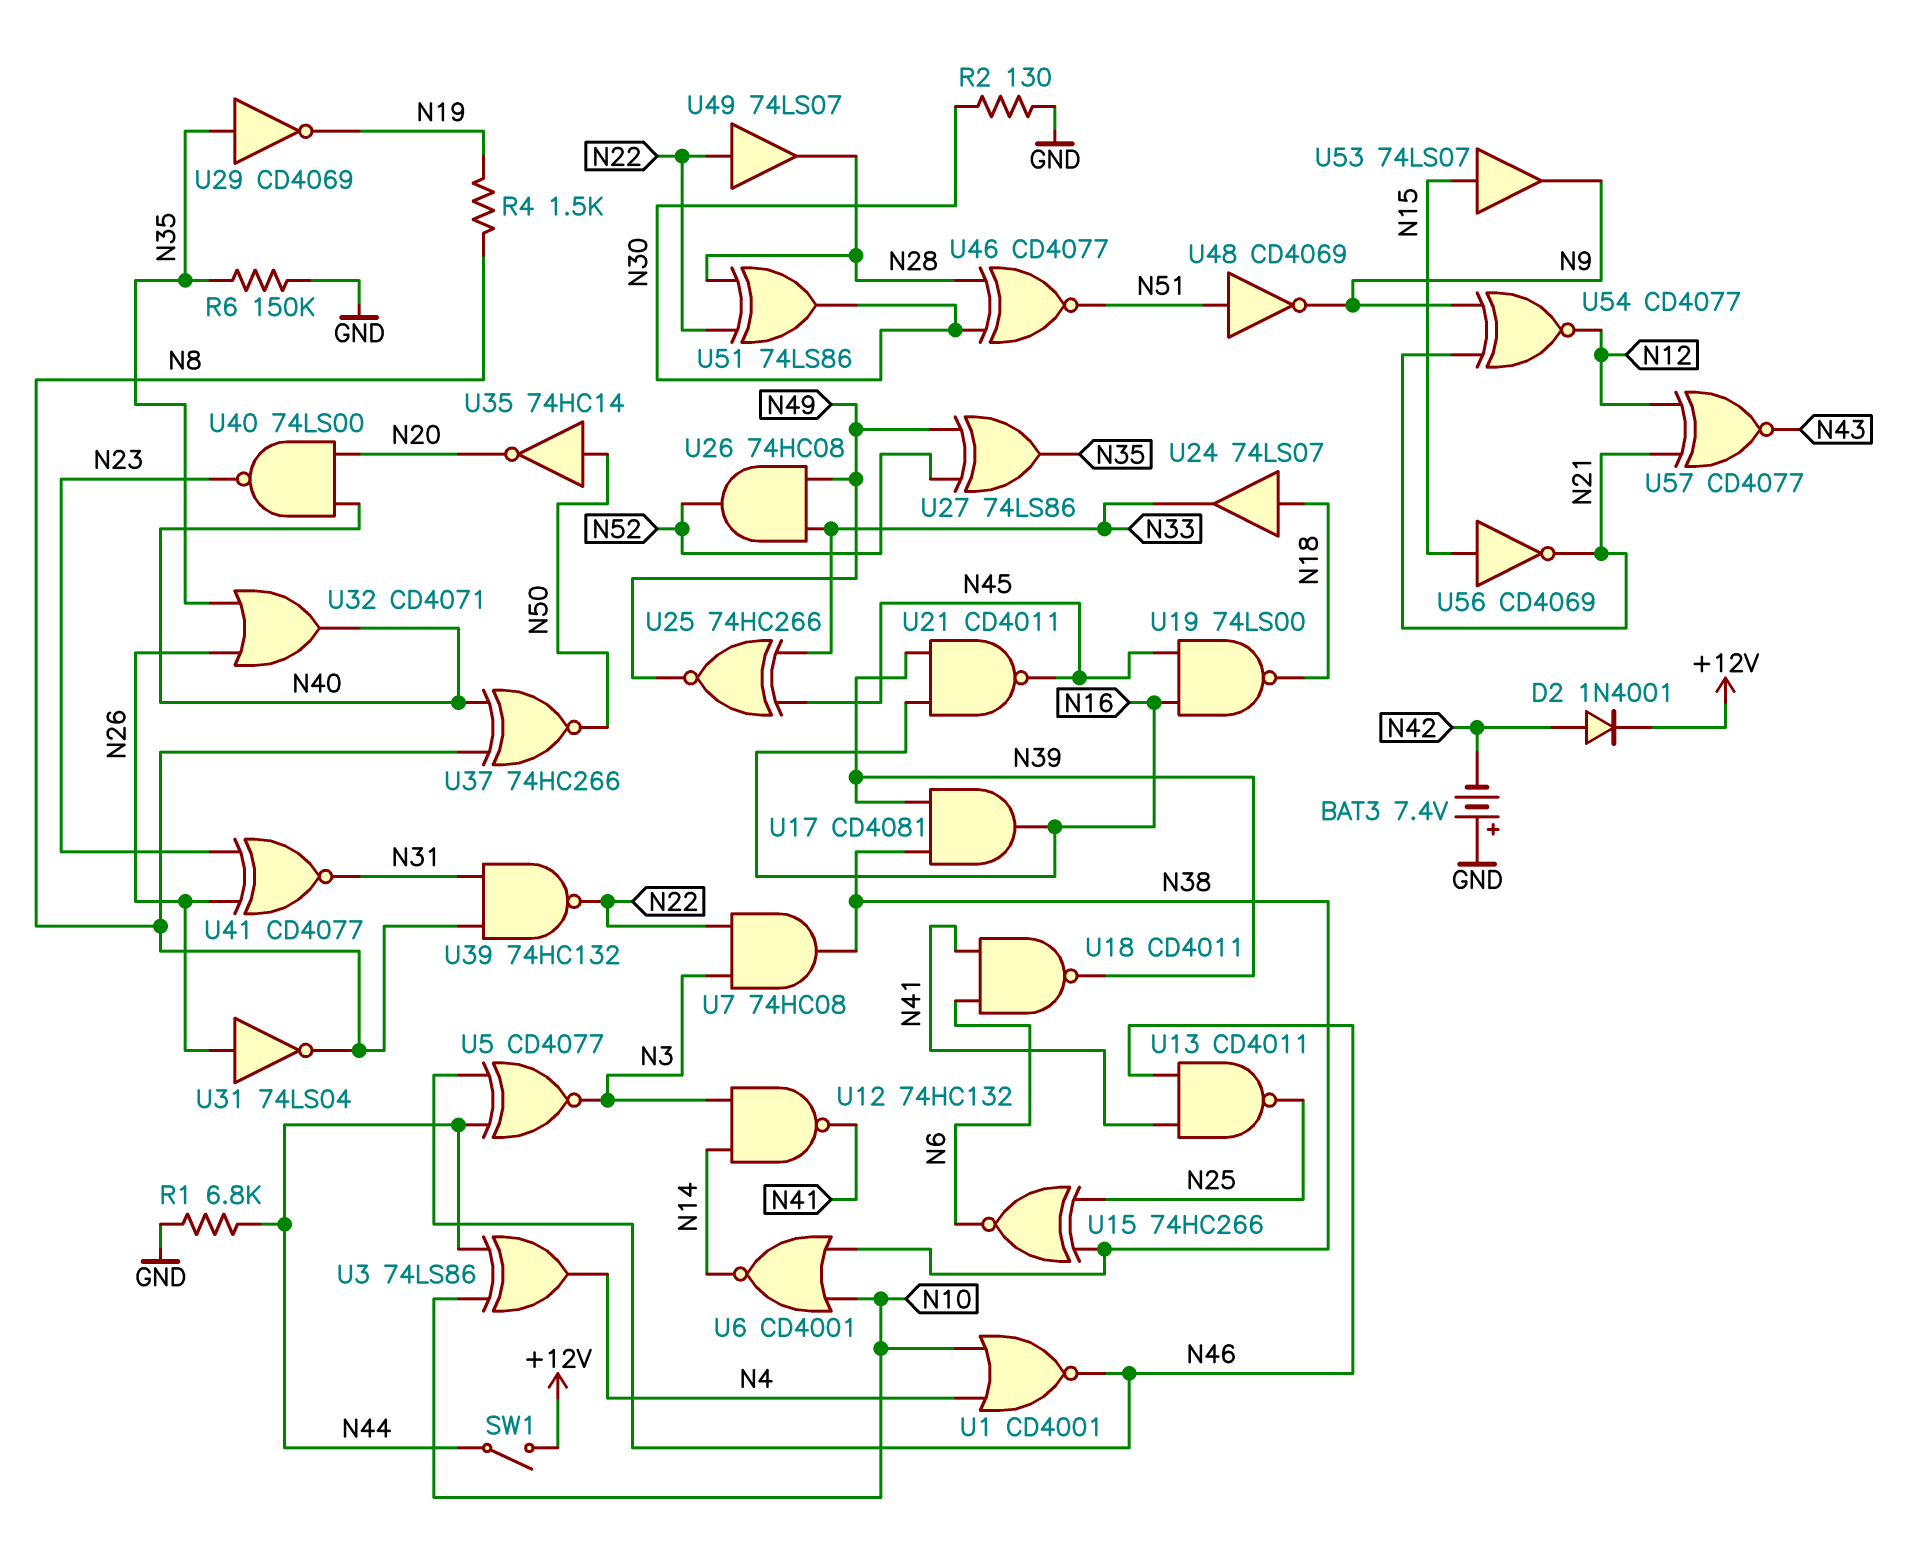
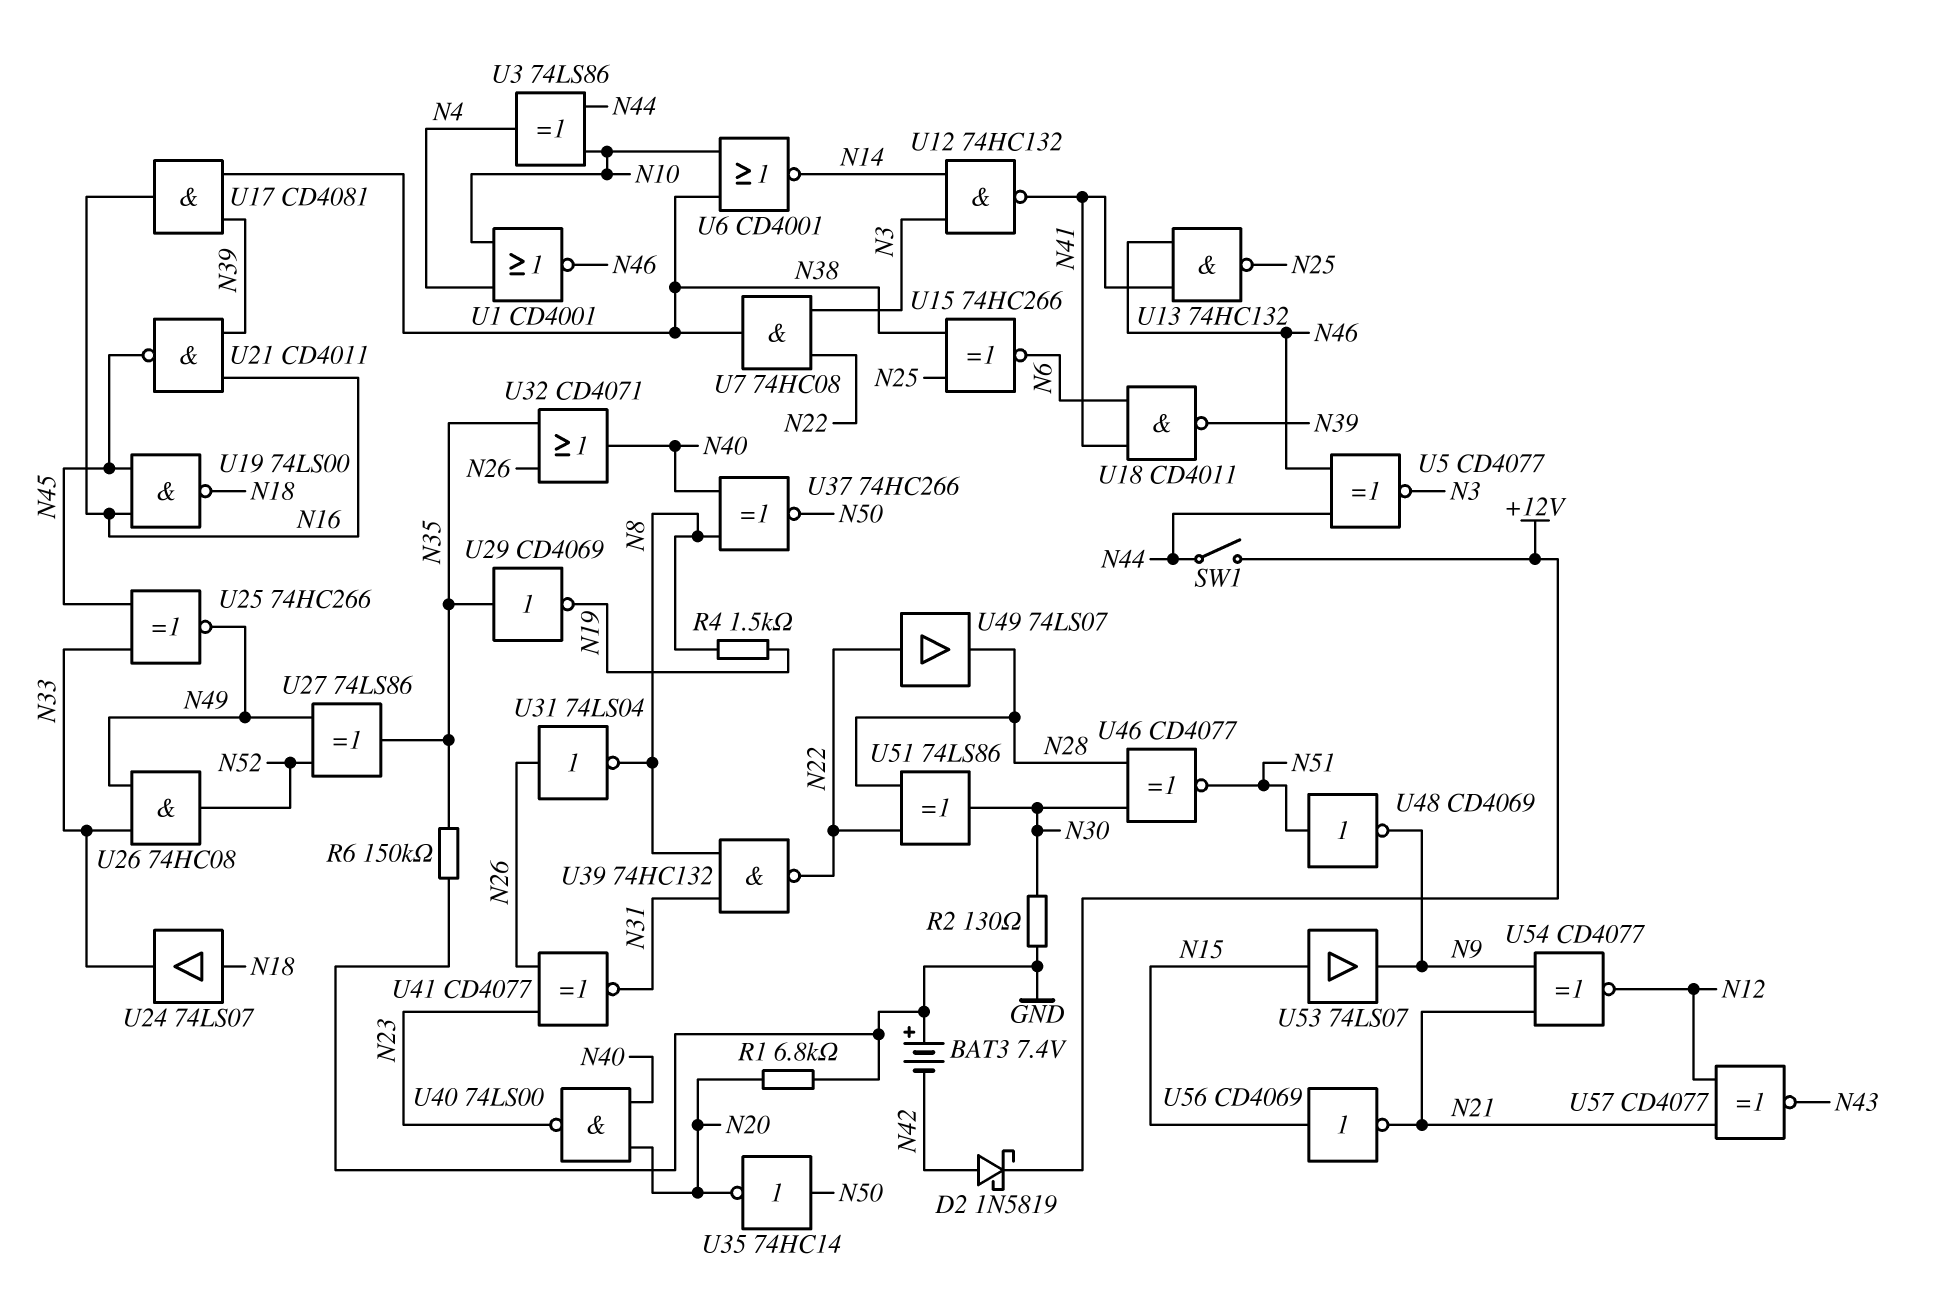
D2: diode 1N4001 (A N42, K +12V) -> schottky 1N5819 (A N42, K +12V)
R1: 6.8k (GND, N44) -> 6.8k (GND, N20)
U13: NAND CD4011 (in N41, in N46, out N25) -> NAND 74HC132 (in N41, in N46, out N25)

